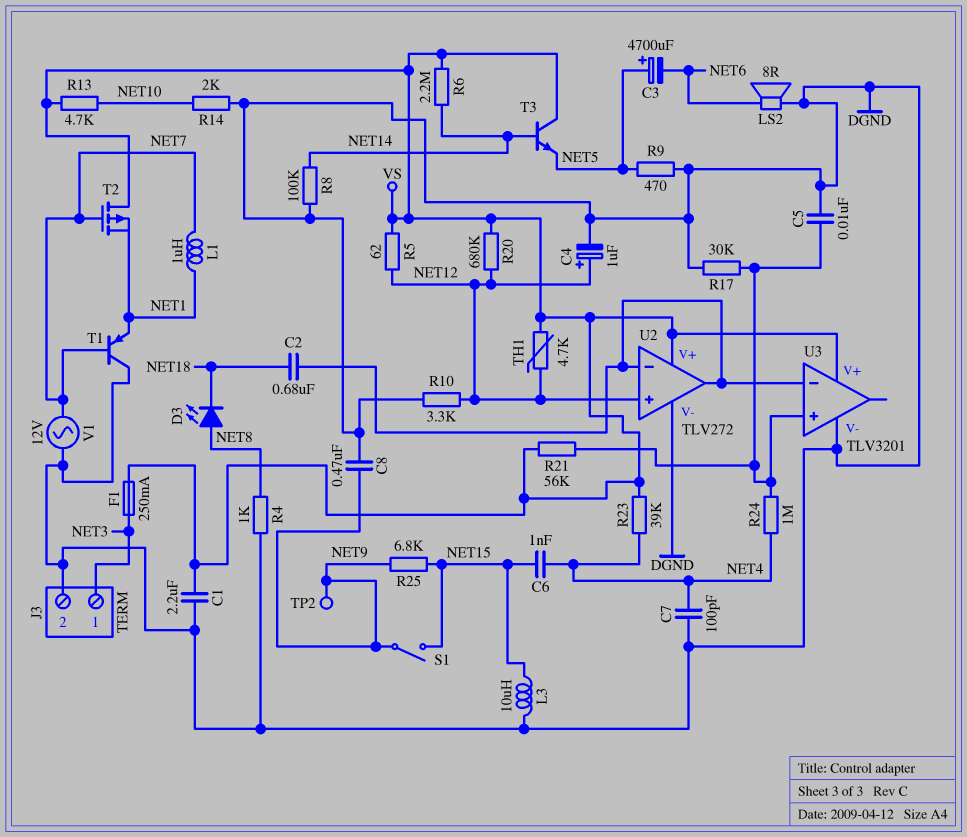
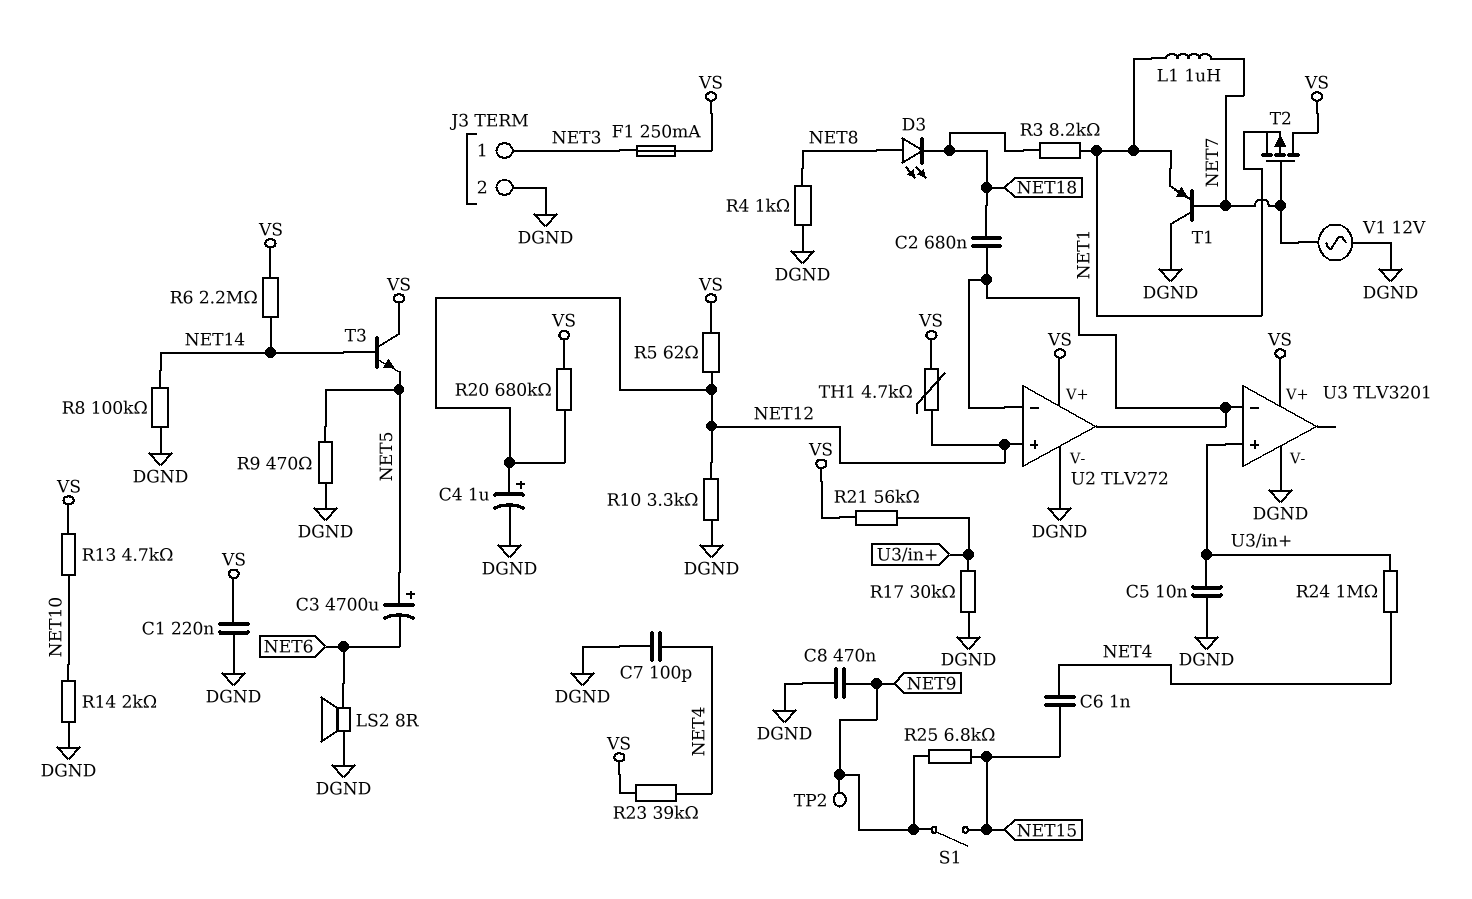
C1: 2.2uF (DGND, VS) -> 220nF (DGND, VS)
L3: 10uH (DGND, NET15) -> none
R3: none -> 8.2k (NET1, NET18)

